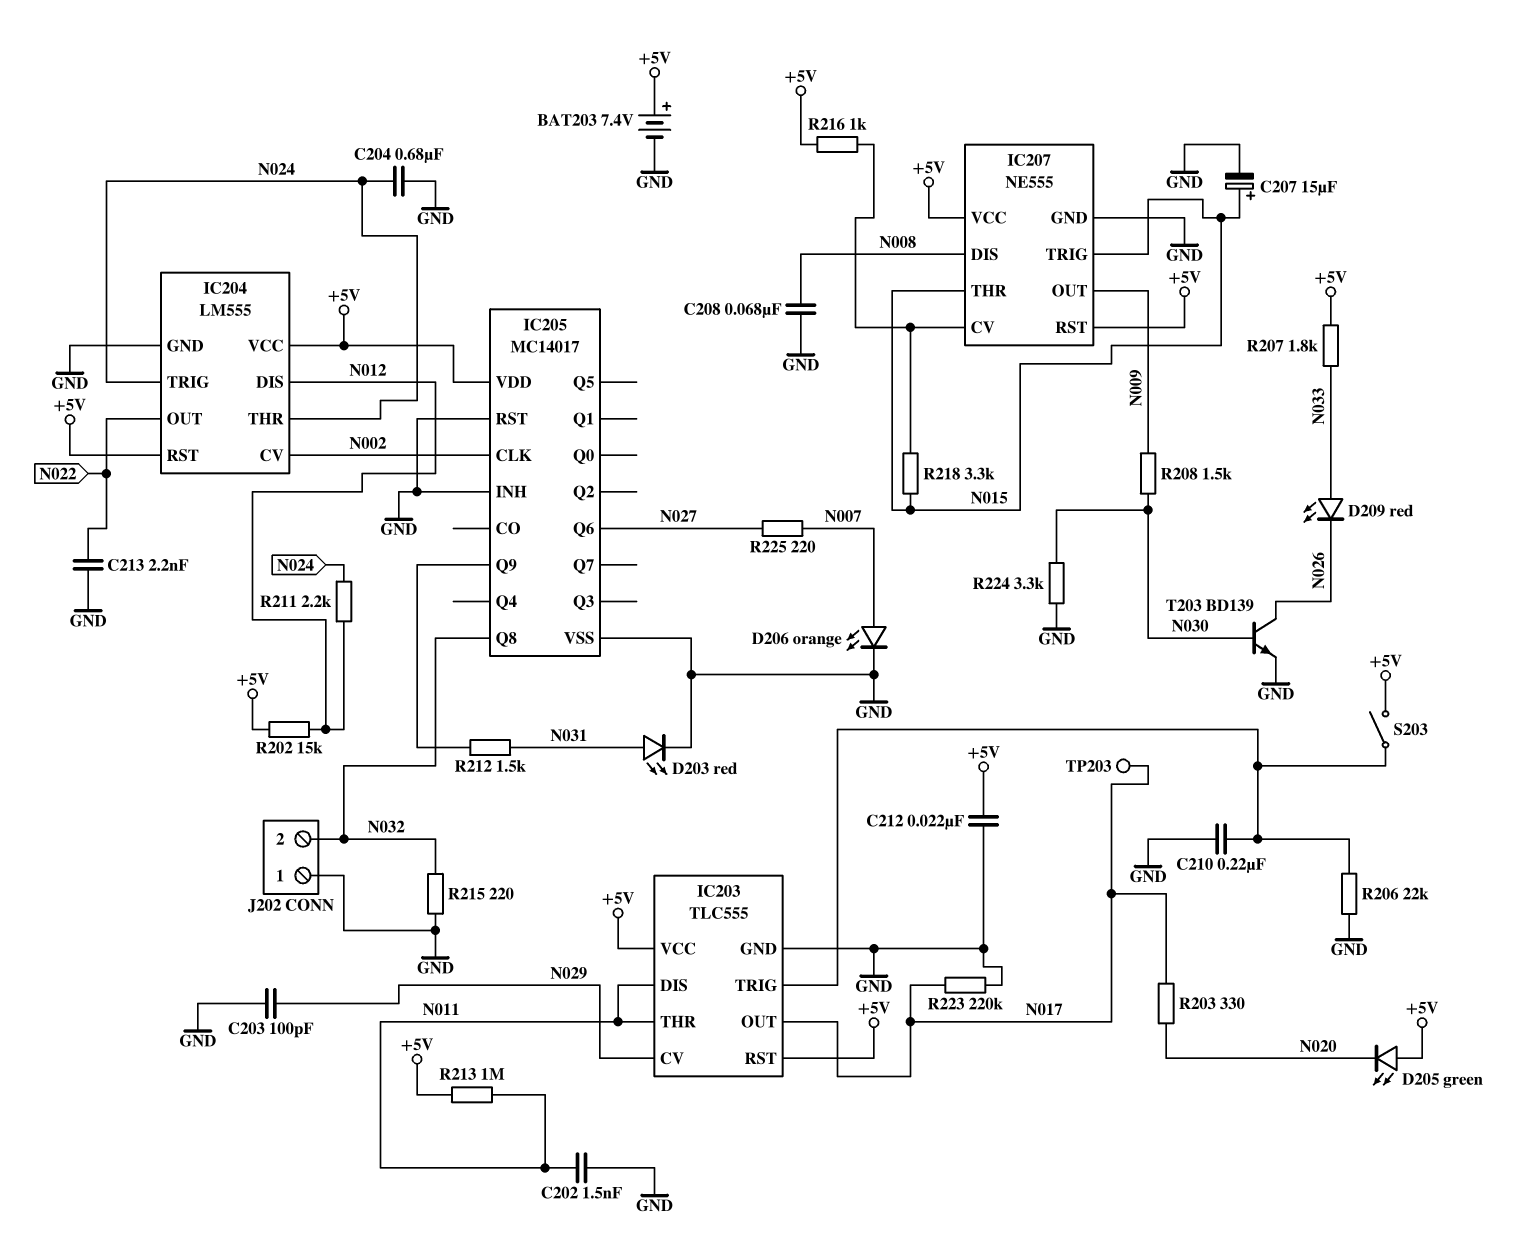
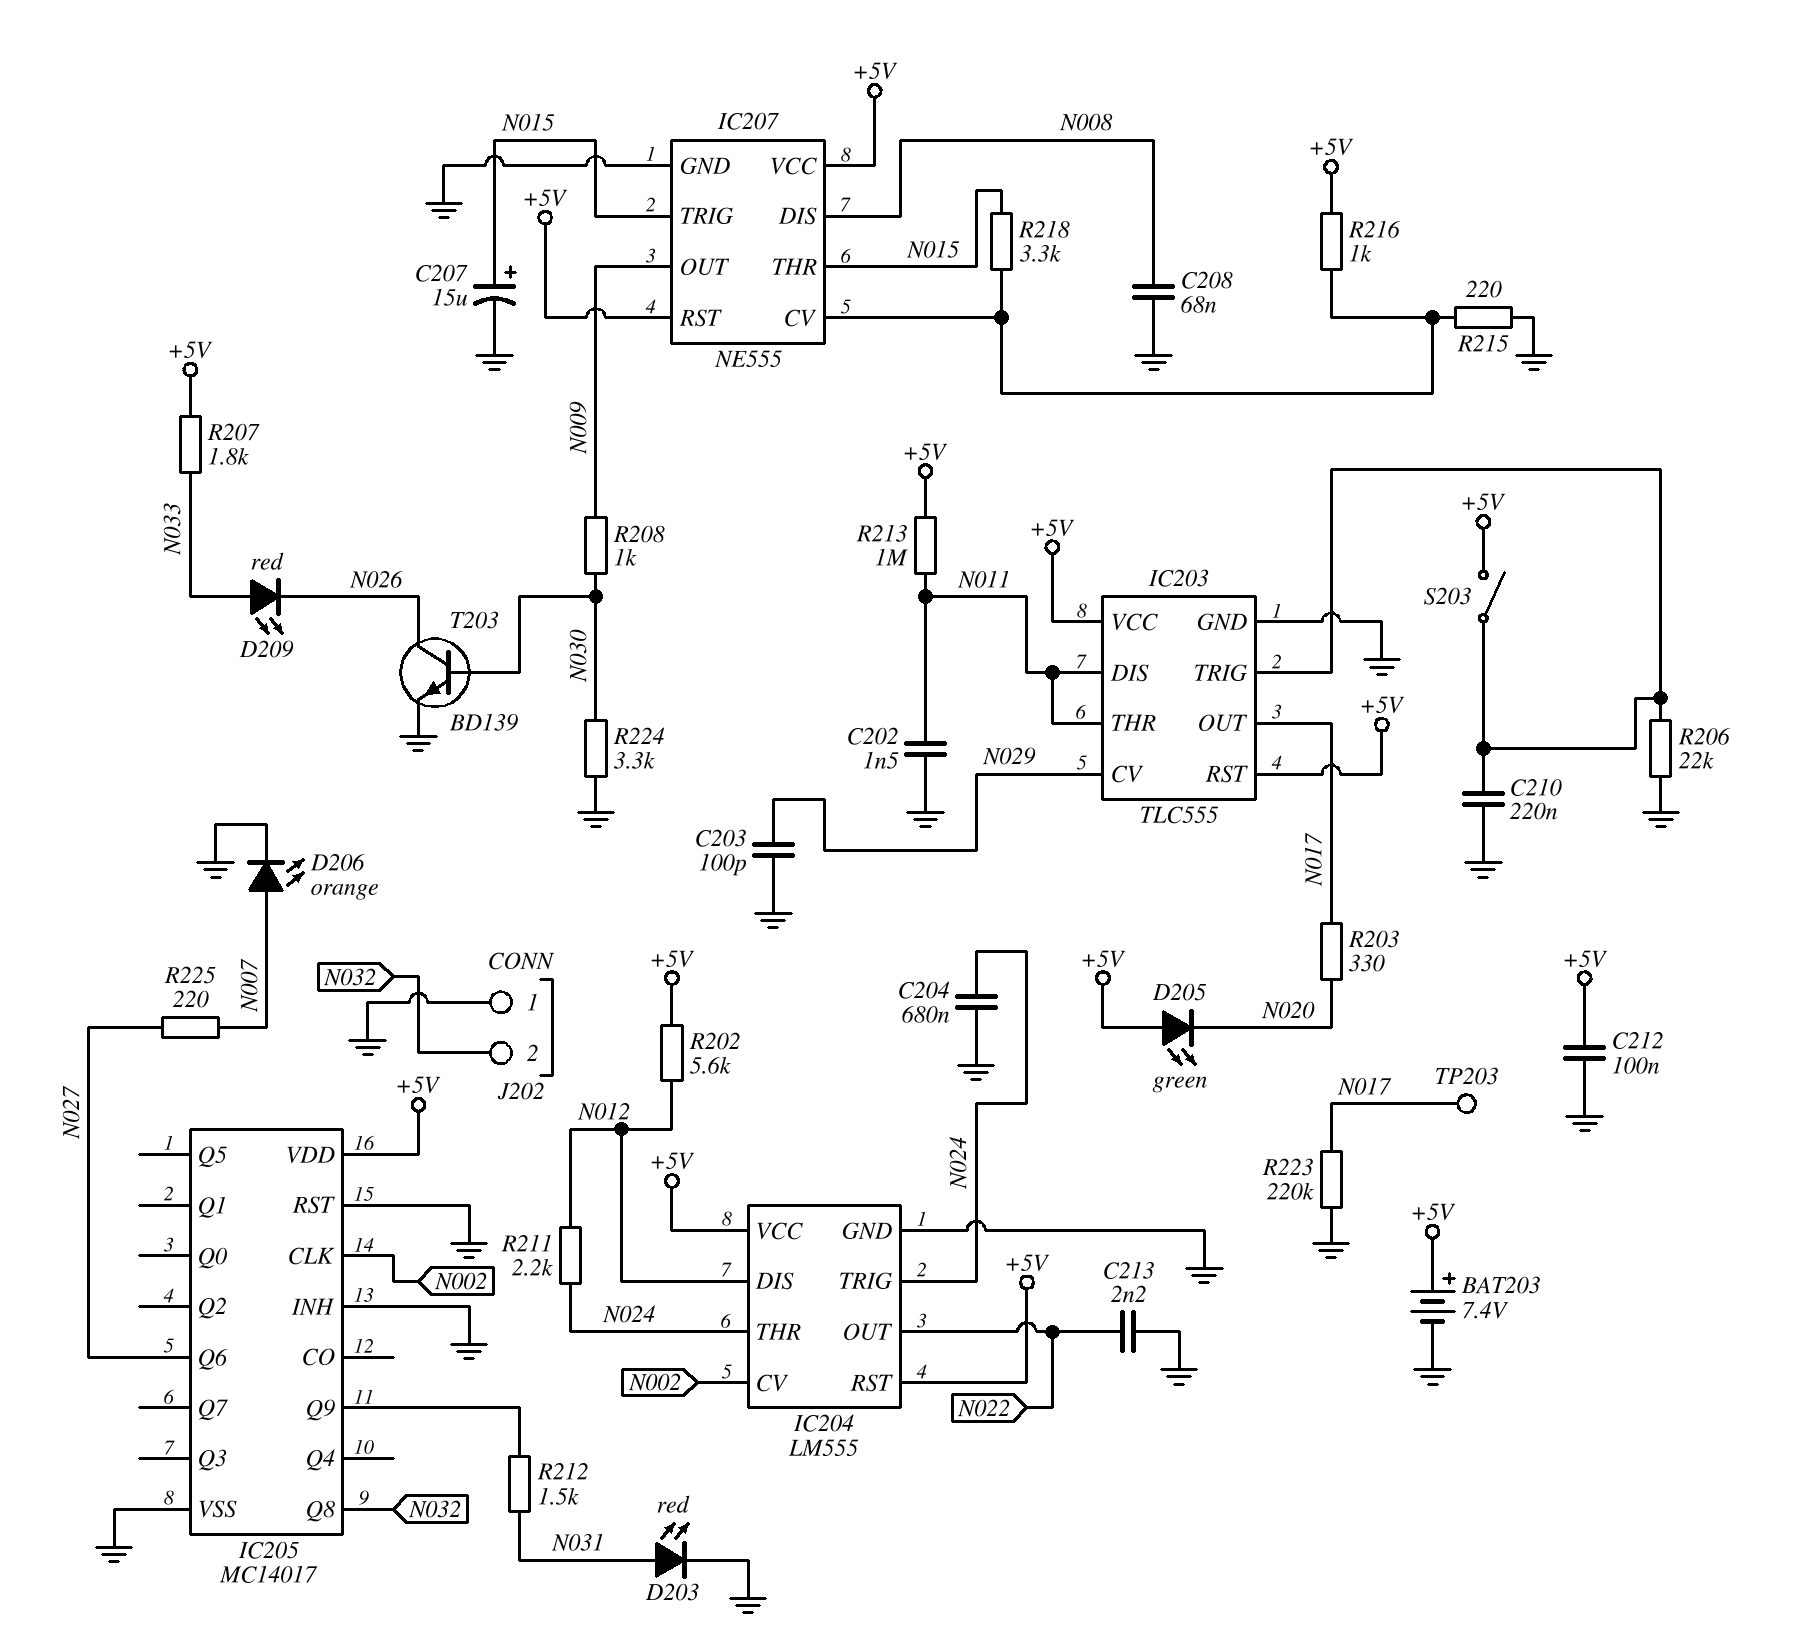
C212: 22nF (+5V, GND) -> 100nF (+5V, GND)
R202: 15k (+5V, N012) -> 5.6k (+5V, N012)
R208: 1.5k (N009, N030) -> 1k (N009, N030)
R215: 220 (GND, N032) -> 220 (GND, IC207/CV)

